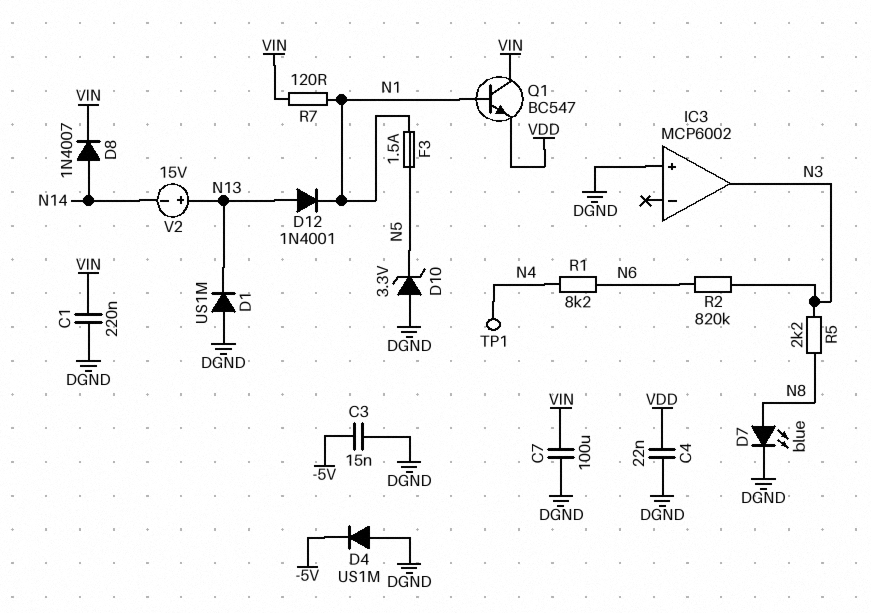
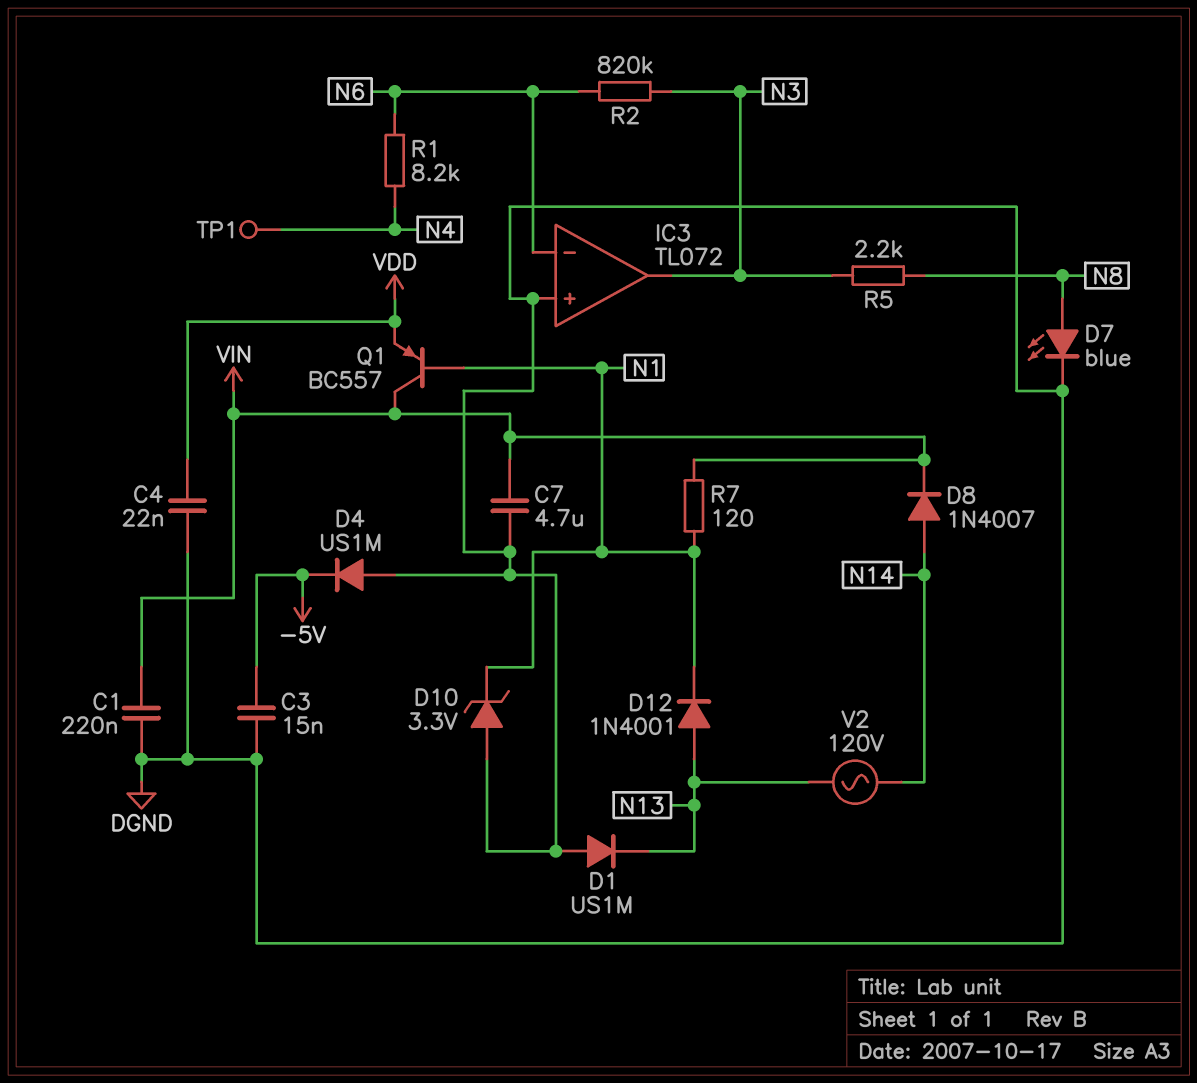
C7: 100uF (DGND, VIN) -> 4.7uF (DGND, VIN)
D10: zener 3.3V (A DGND, K N5) -> zener 3.3V (A DGND, K N1)
F3: 1.5A (N1, N5) -> none
IC3: MCP6002 -> TL072
IC3 pin in-: none -> N6
Q1: NPN BC547 (B N1, C VIN, E VDD) -> PNP BC557 (B N1, C VIN, E VDD)
V2: 15V (plus N13, minus N14) -> AC 120V (N13, N14)

